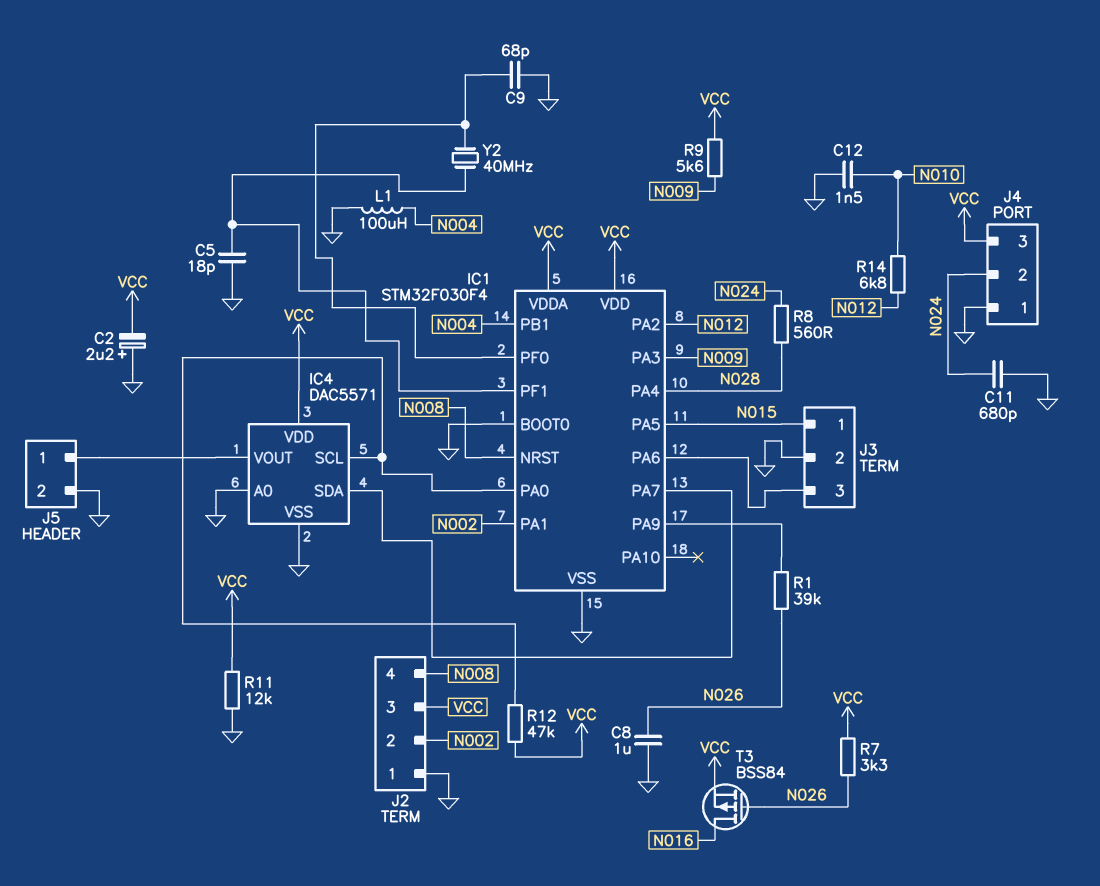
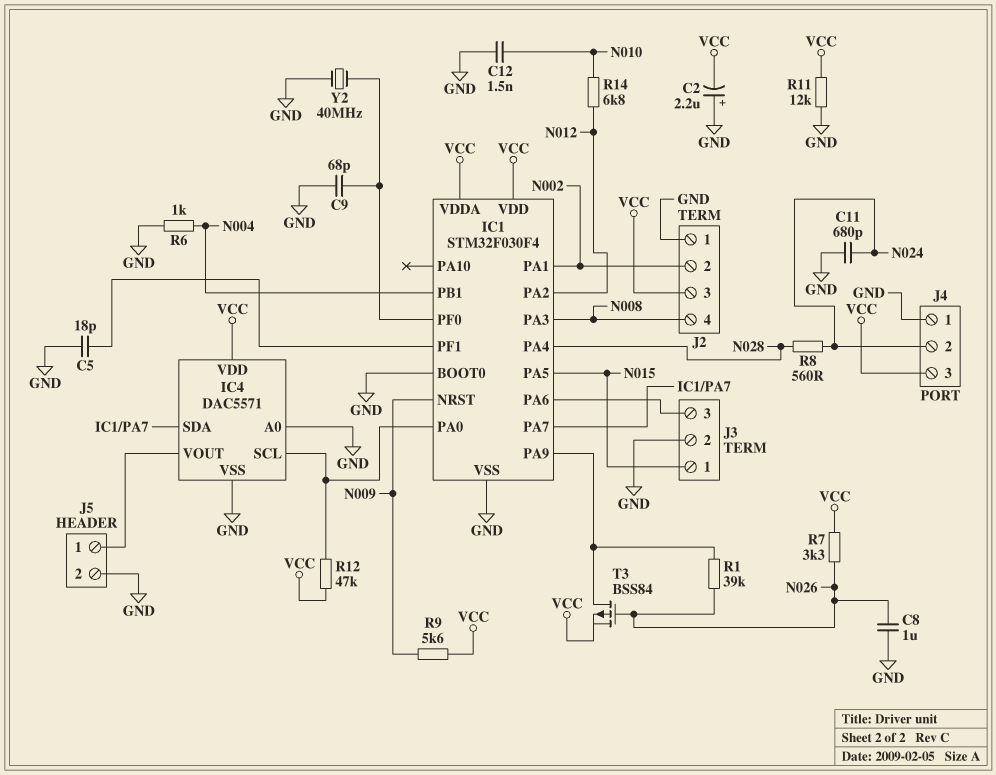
IC1 pin NRST: N008 -> N009
IC1 pin PA3: N009 -> N008
L1: 100uH (GND, N004) -> none
R6: none -> 1k (GND, N004)
T3: PMOS BSS84 (G N026, D N016, S VCC) -> PMOS BSS84 (G N026, D IC1/PA9, S VCC)
Y2: 40MHz (IC1/PF0, IC1/PF1) -> 40MHz (GND, IC1/PF0)

